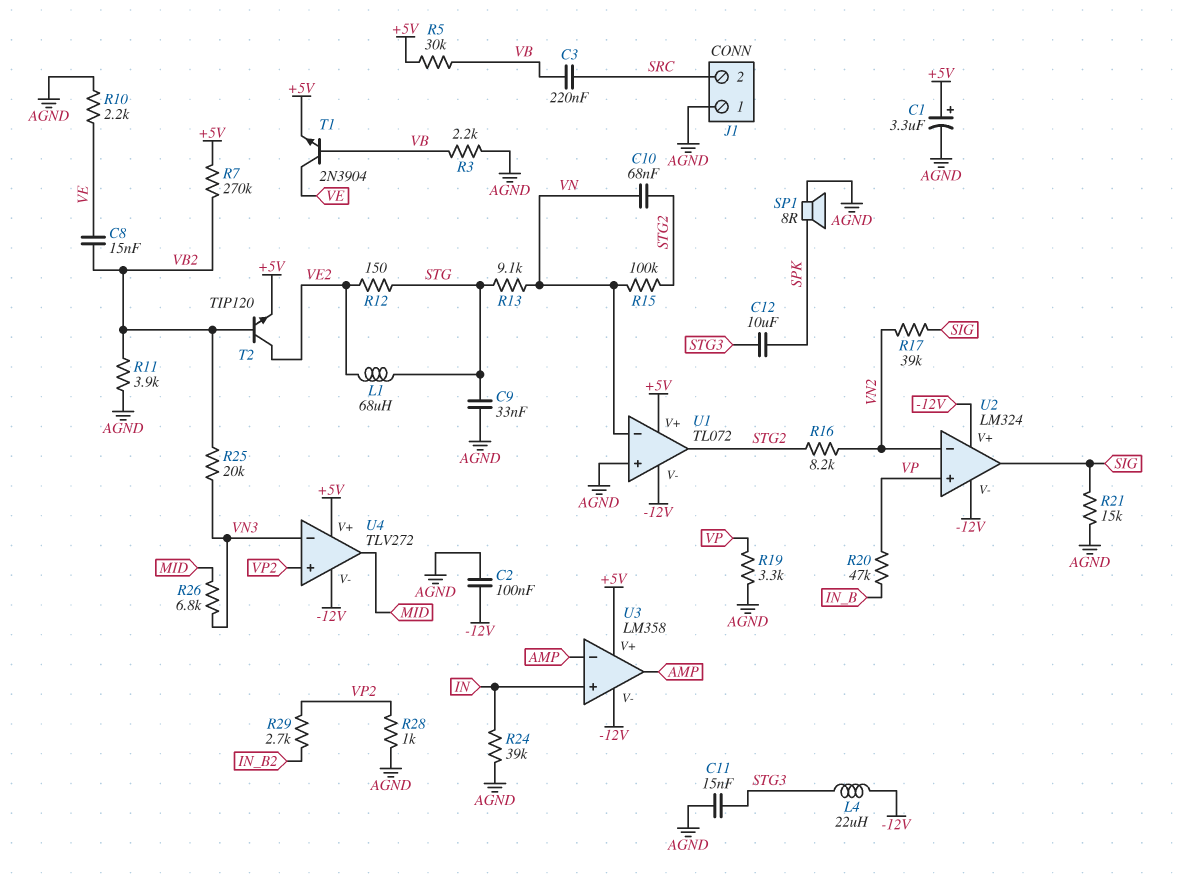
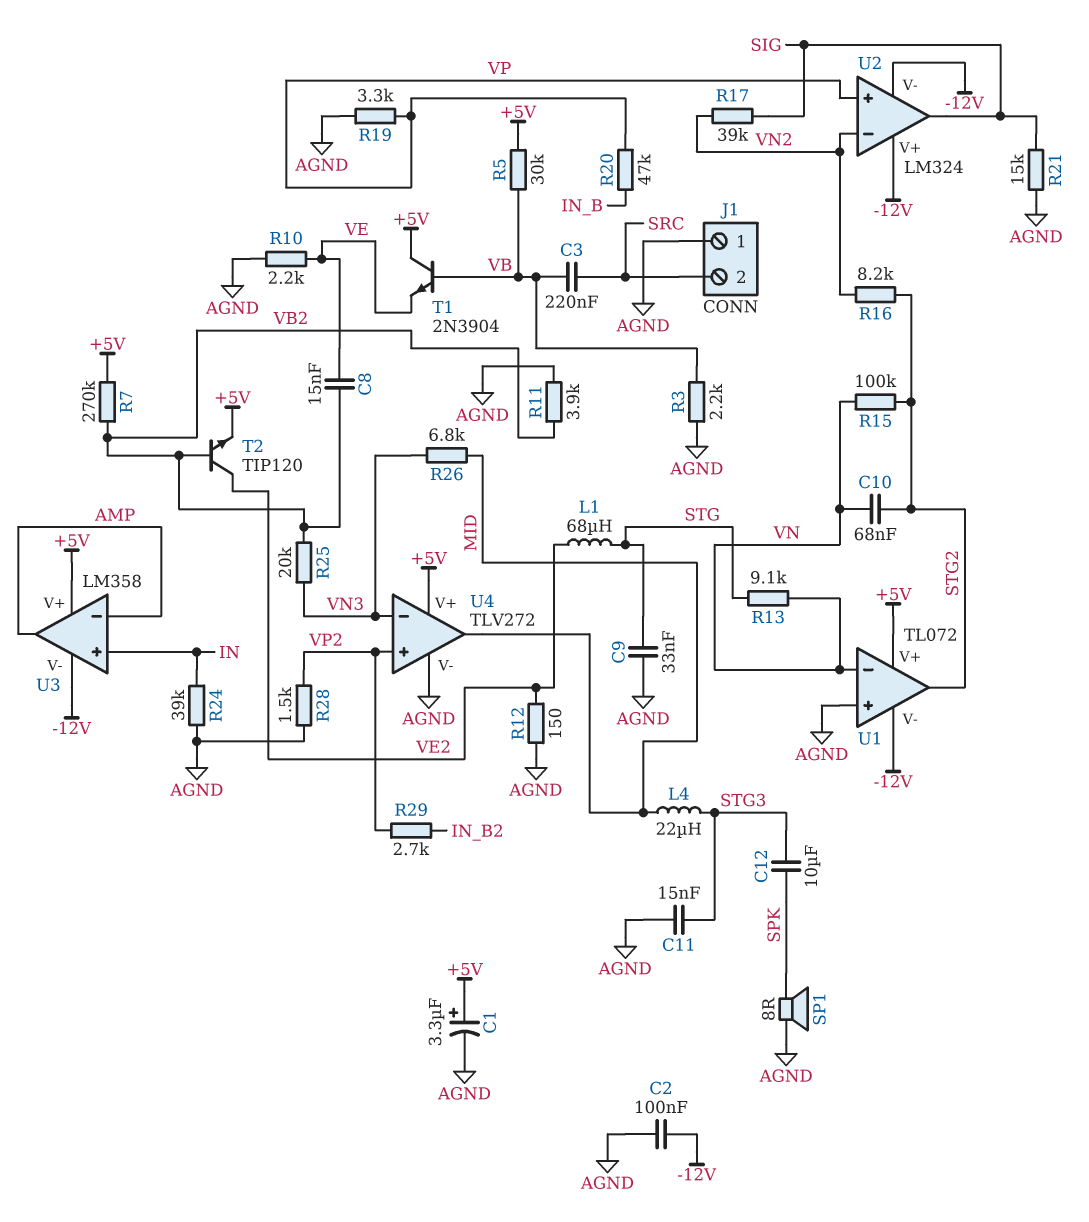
L4: 22uH (-12V, STG3) -> 22uH (MID, STG3)
R12: 150 (STG, VE2) -> 150 (AGND, VE2)
R28: 1k (AGND, VP2) -> 1.5k (AGND, VP2)
T1: NPN 2N3904 (B VB, C VE, E +5V) -> NPN 2N3904 (B VB, C +5V, E VE)
U4 pin V-: -12V -> AGND

